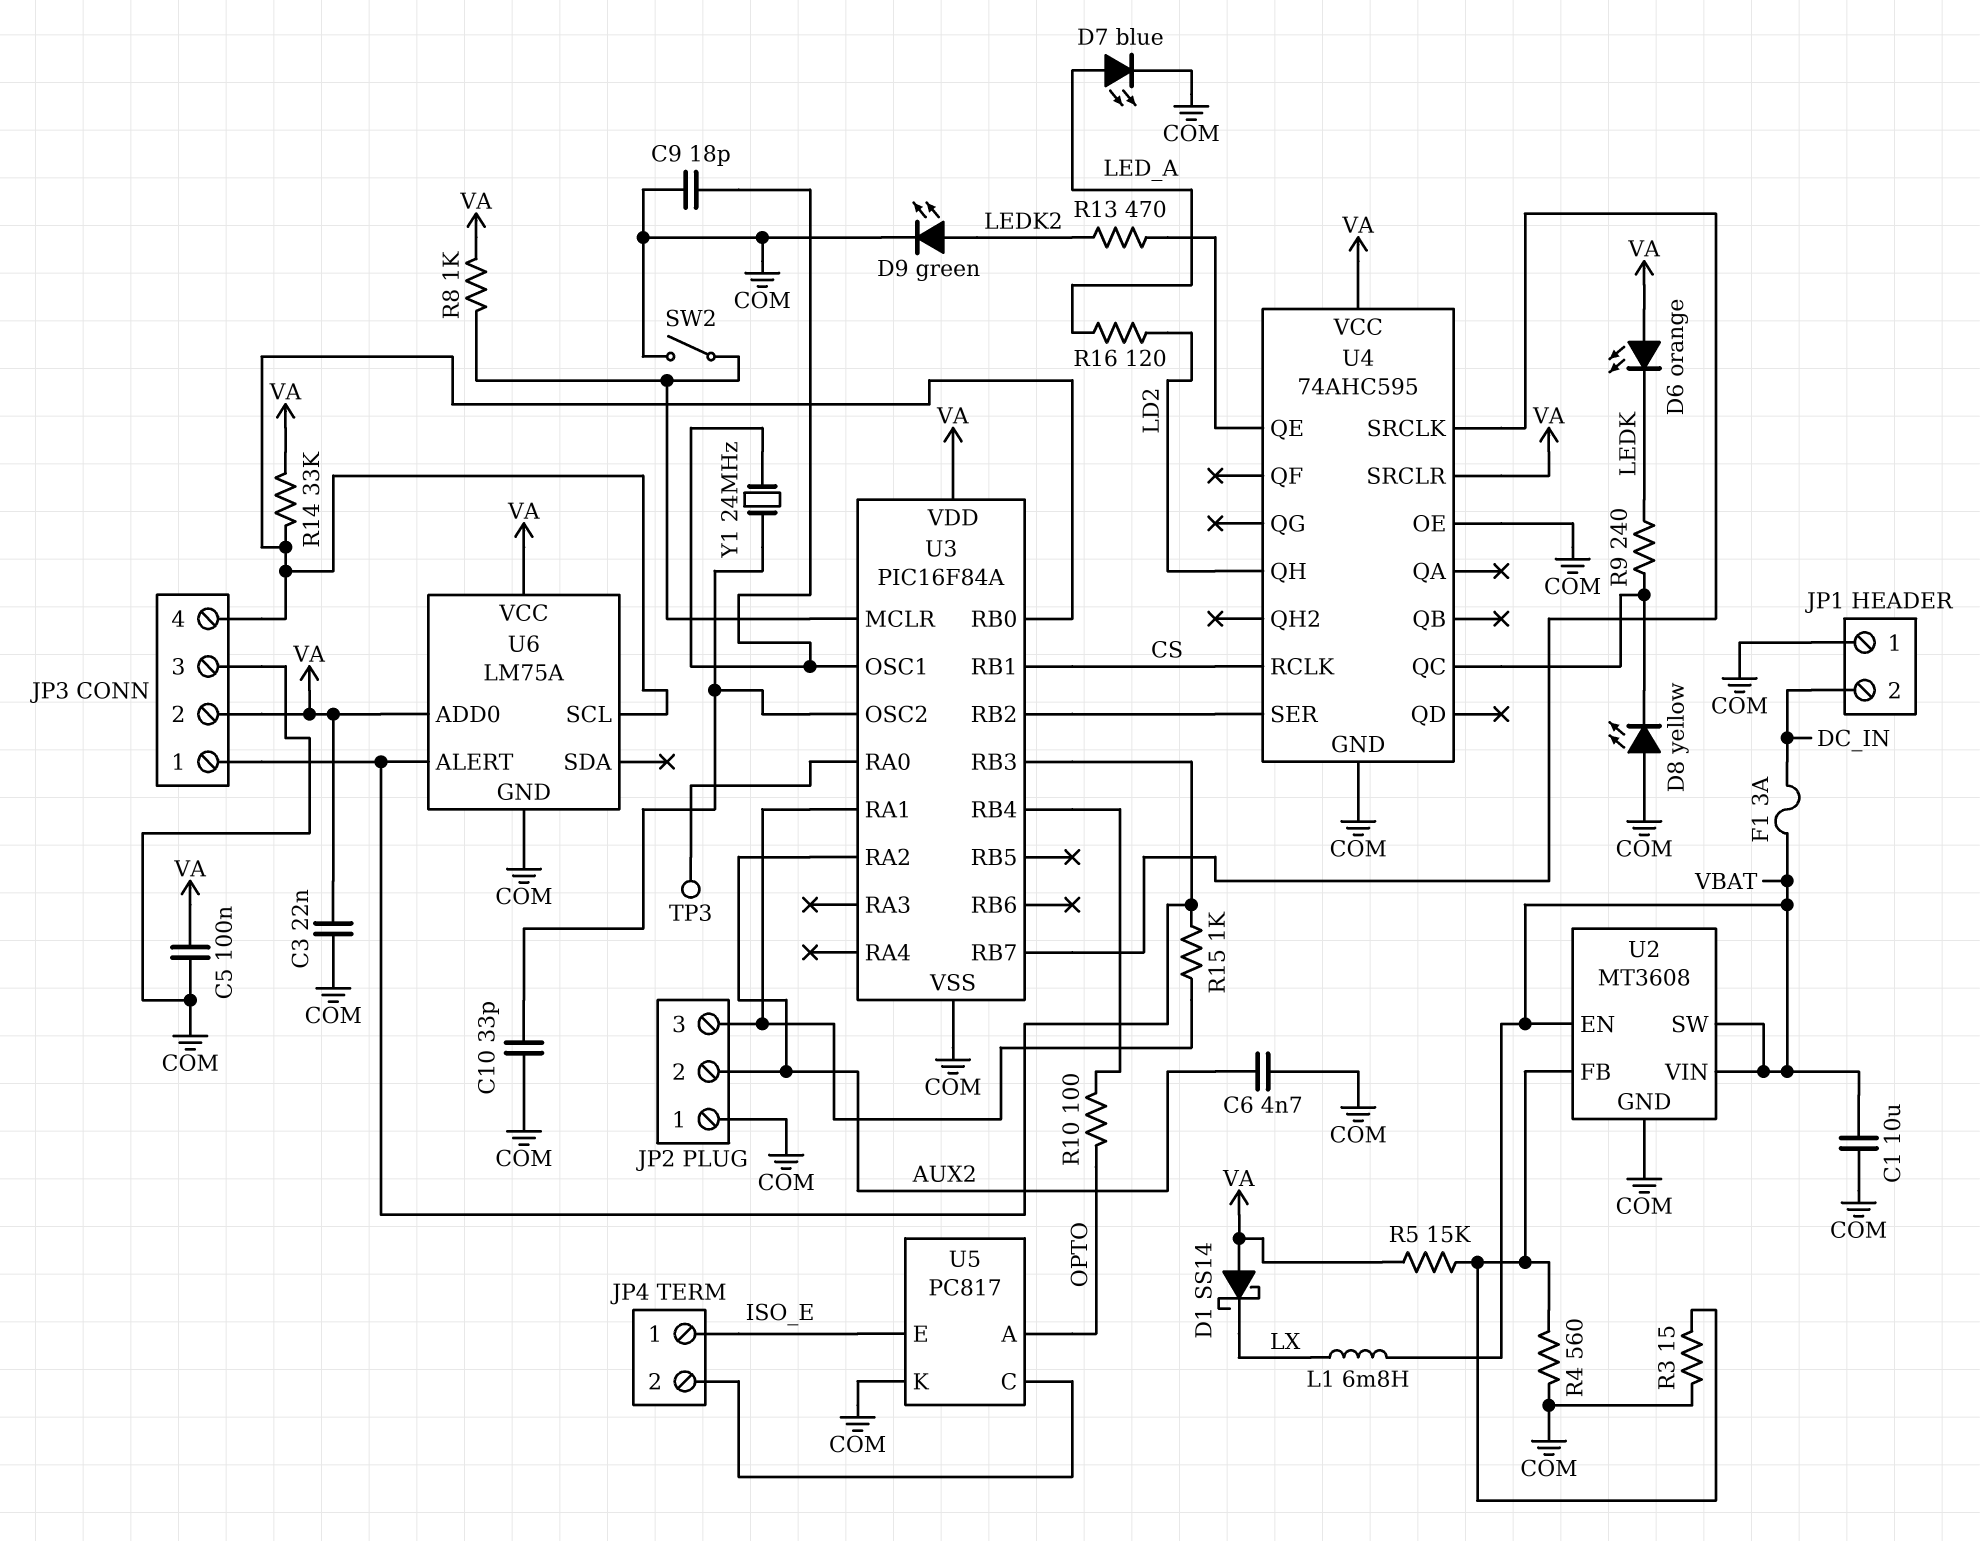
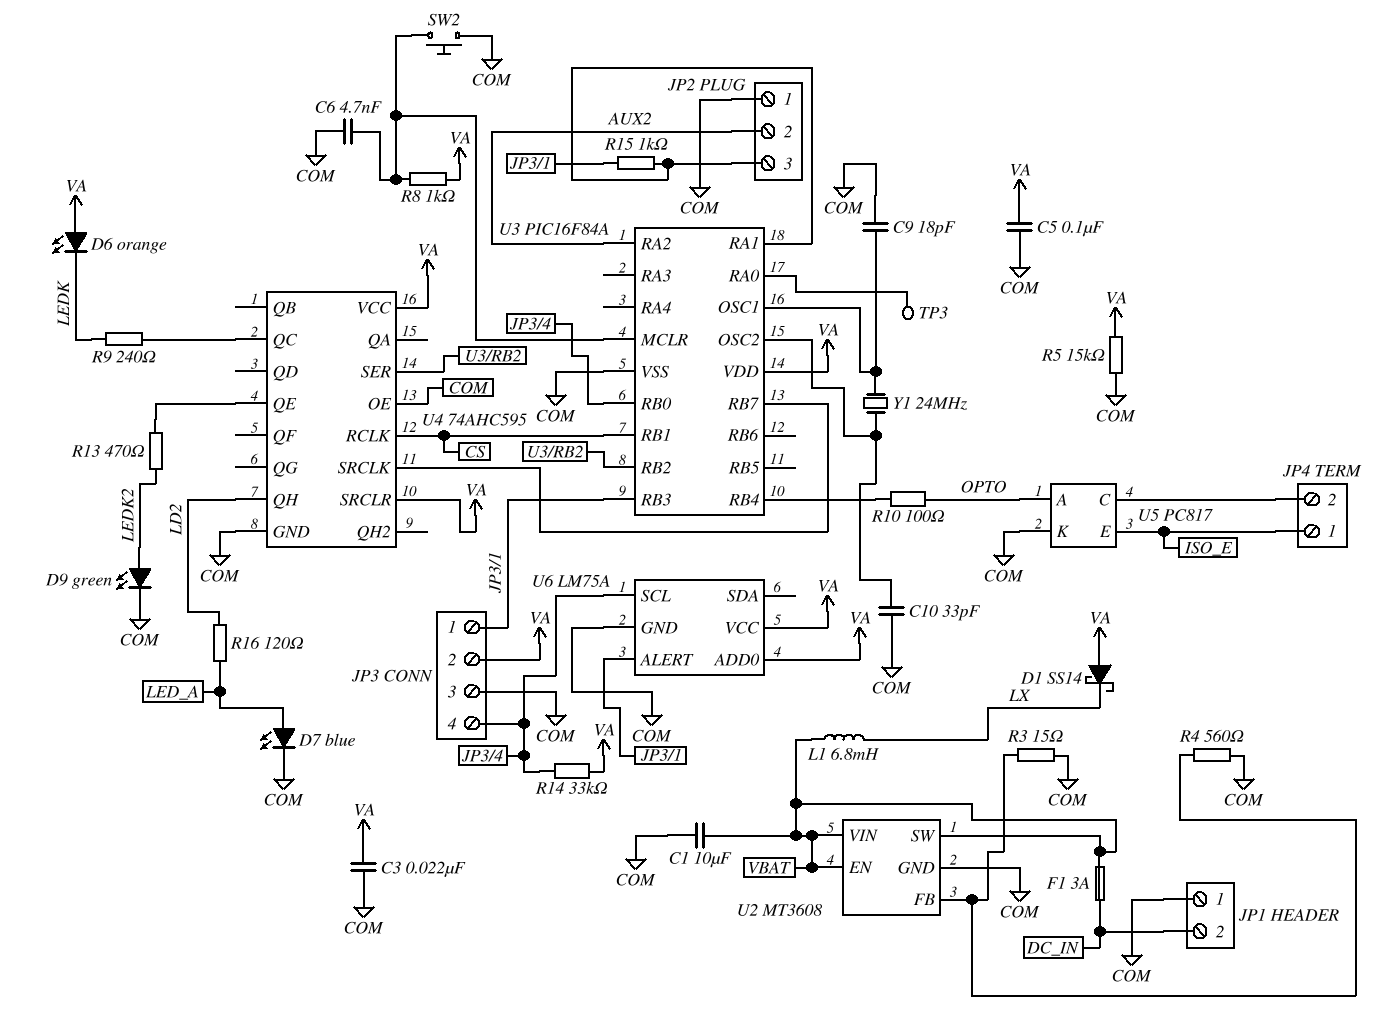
C6: 4.7nF (AUX2, COM) -> 4.7nF (COM, U3/MCLR)
D8: LED yellow (A COM, K U4/QC) -> none
R5: 15k (U2/FB, VA) -> 15k (COM, VA)
SW2: switch (COM, U3/MCLR) -> button (COM, U3/MCLR)

